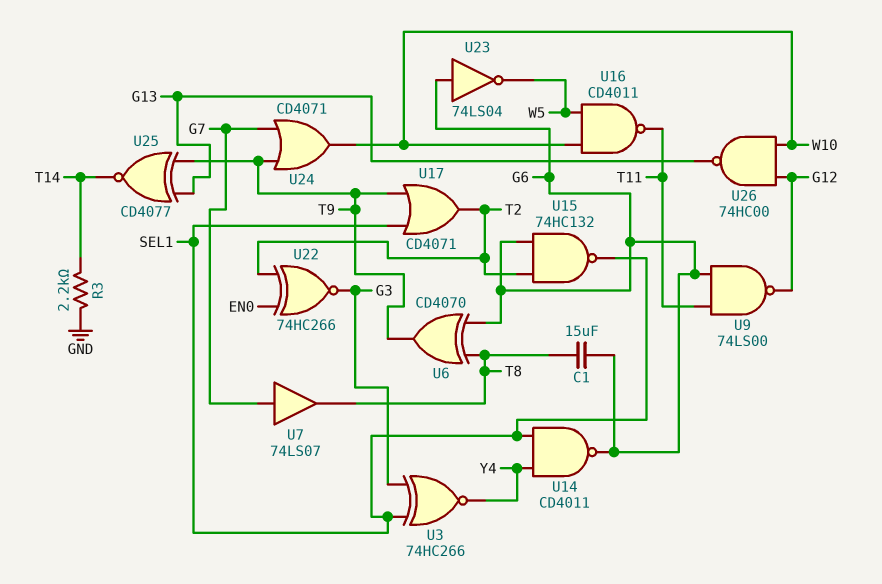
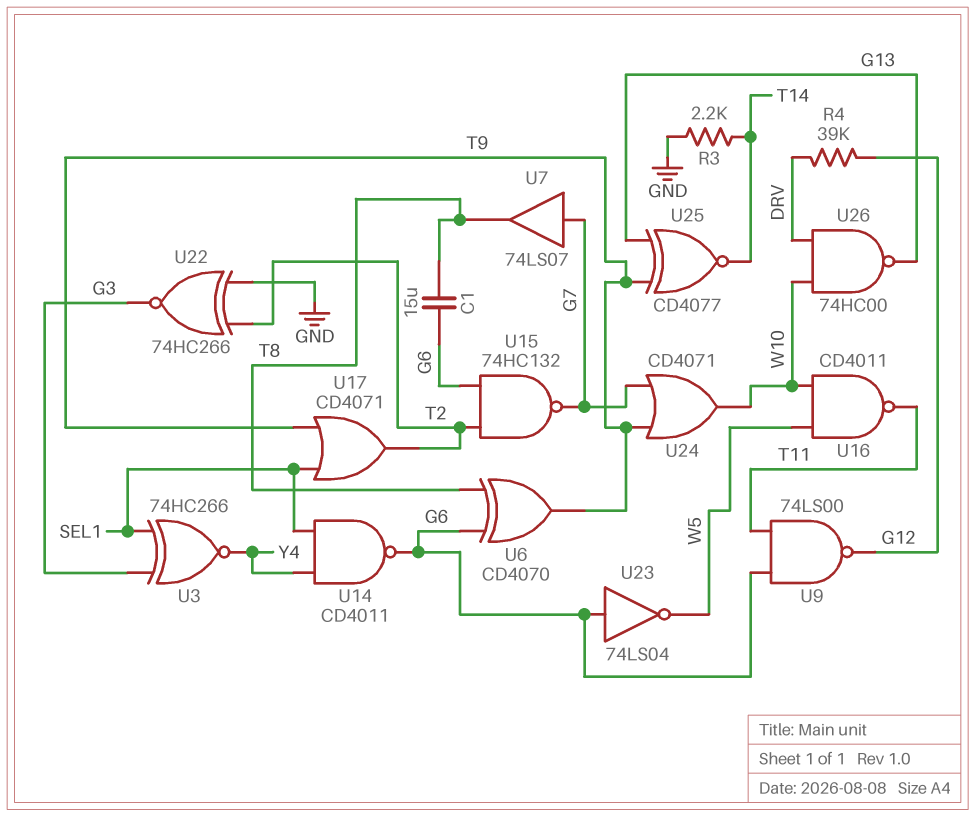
R4: none -> 39k (DRV, G12)
U15: NAND 74HC132 (in G6, in T2, out SEL1) -> NAND 74HC132 (in G6, in T2, out G7)
U22: XNOR 74HC266 (in EN0, in T2, out G3) -> XNOR 74HC266 (in GND, in T2, out G3)
U26: NAND 74HC00 (in G12, in W10, out G13) -> NAND 74HC00 (in DRV, in W10, out G13)

